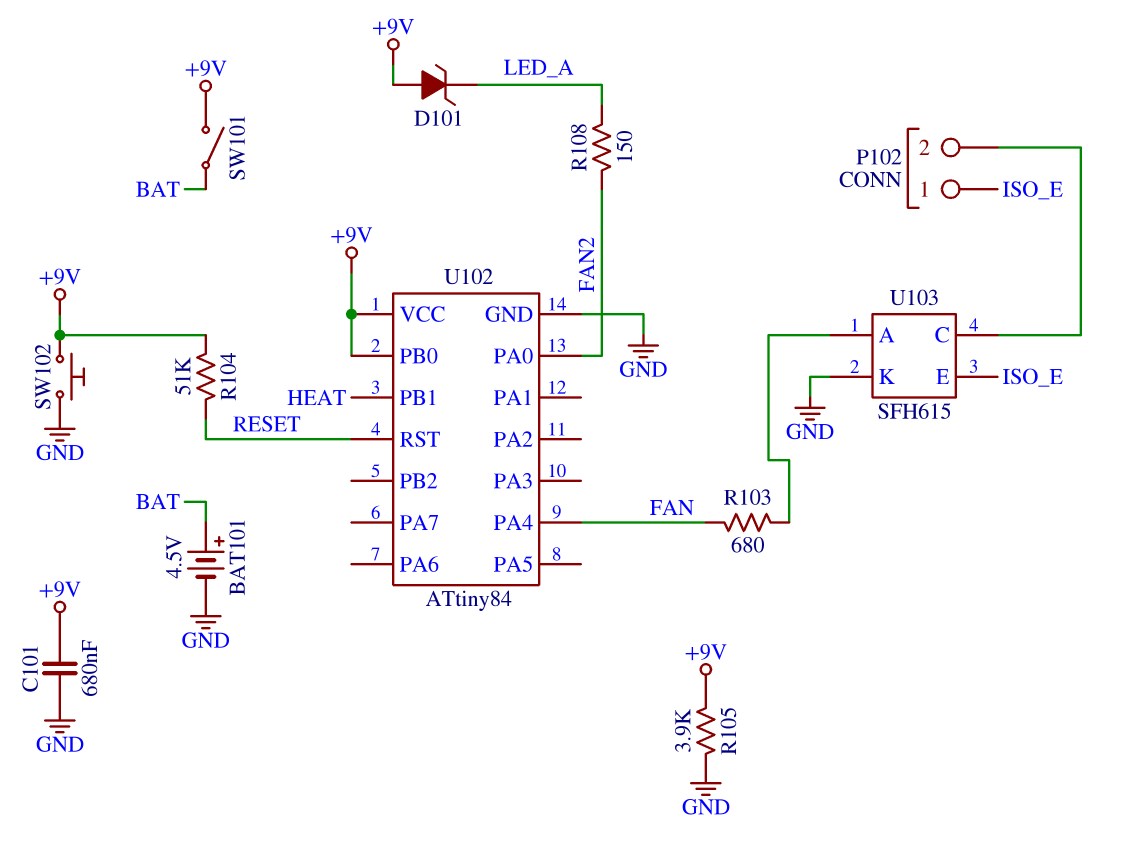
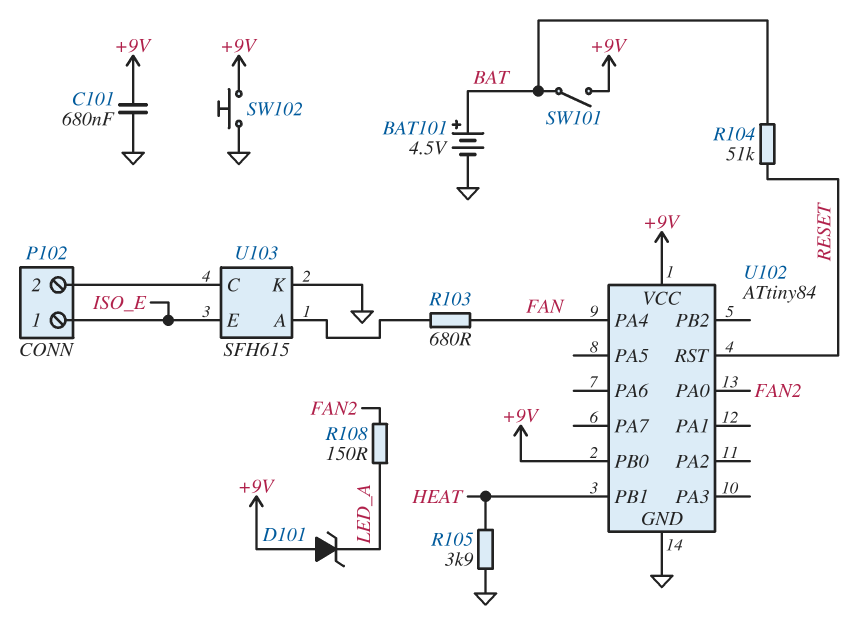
R104: 51k (+9V, RESET) -> 51k (BAT, RESET)
R105: 3.9k (+9V, GND) -> 3.9k (GND, HEAT)

